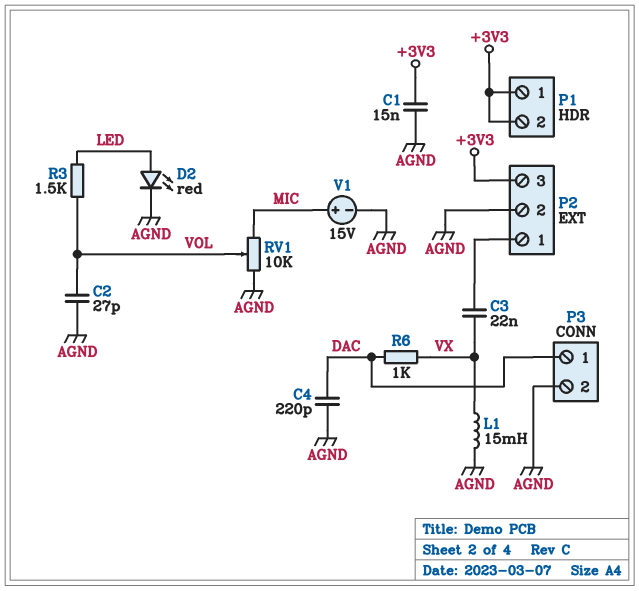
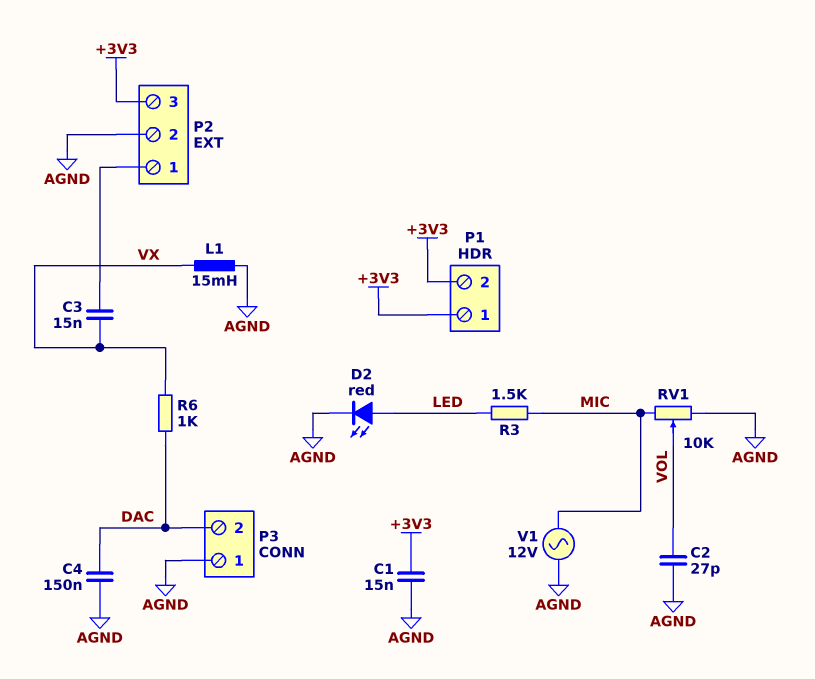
C3: 22nF (P2/1, VX) -> 15nF (P2/1, VX)
C4: 220pF (AGND, DAC) -> 150nF (AGND, DAC)
P3 pin 1: DAC -> AGND
P3 pin 2: AGND -> DAC
R3: 1.5k (LED, VOL) -> 1.5k (LED, MIC)
V1: 15V (plus MIC, minus AGND) -> AC 12V (AGND, MIC)

